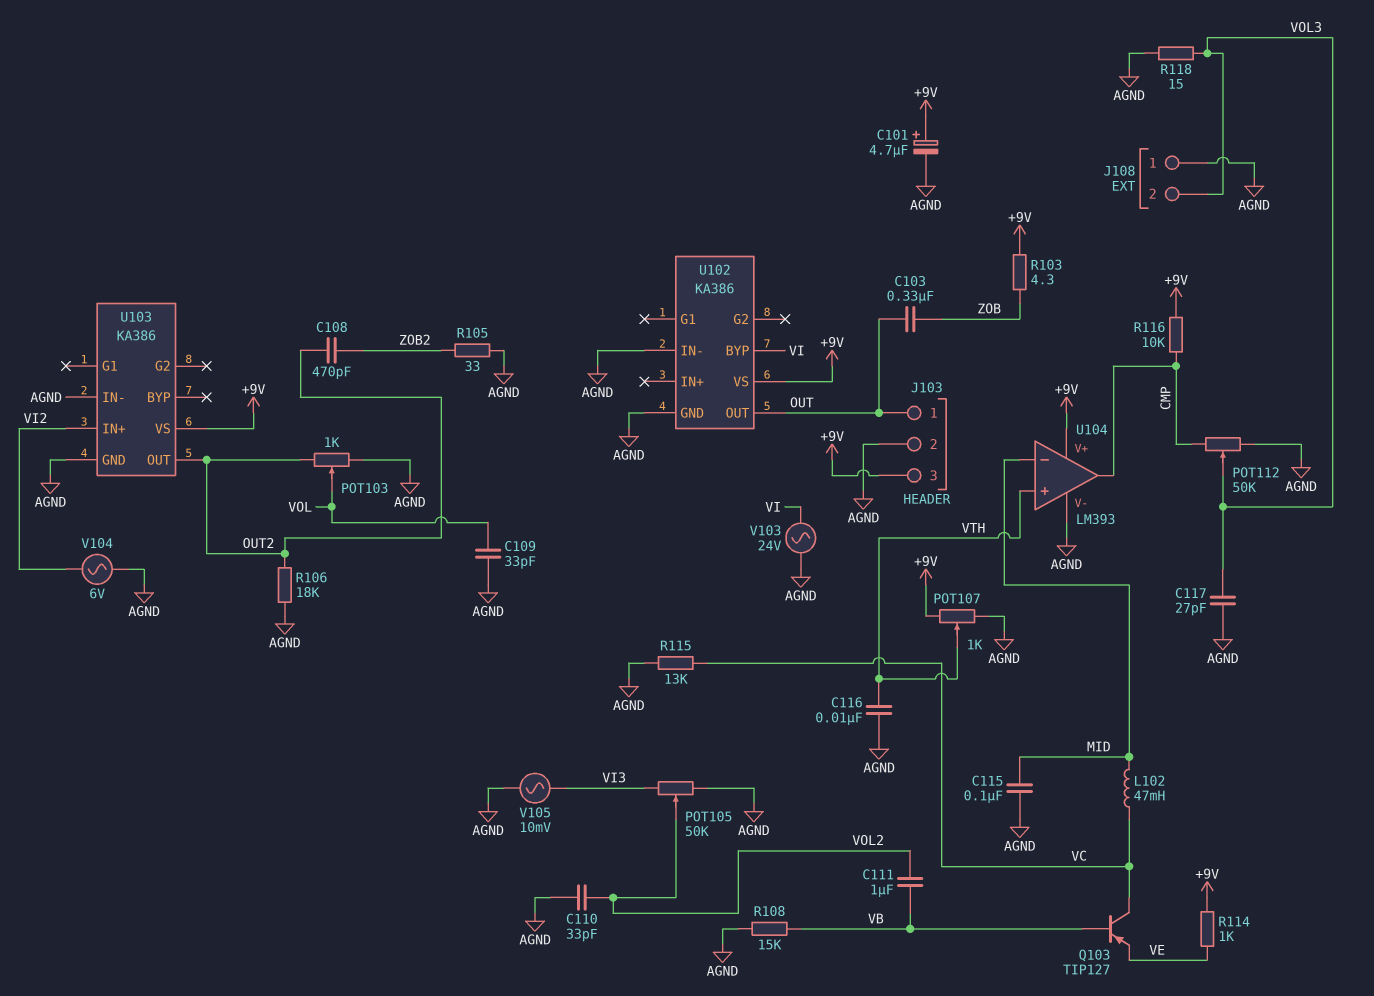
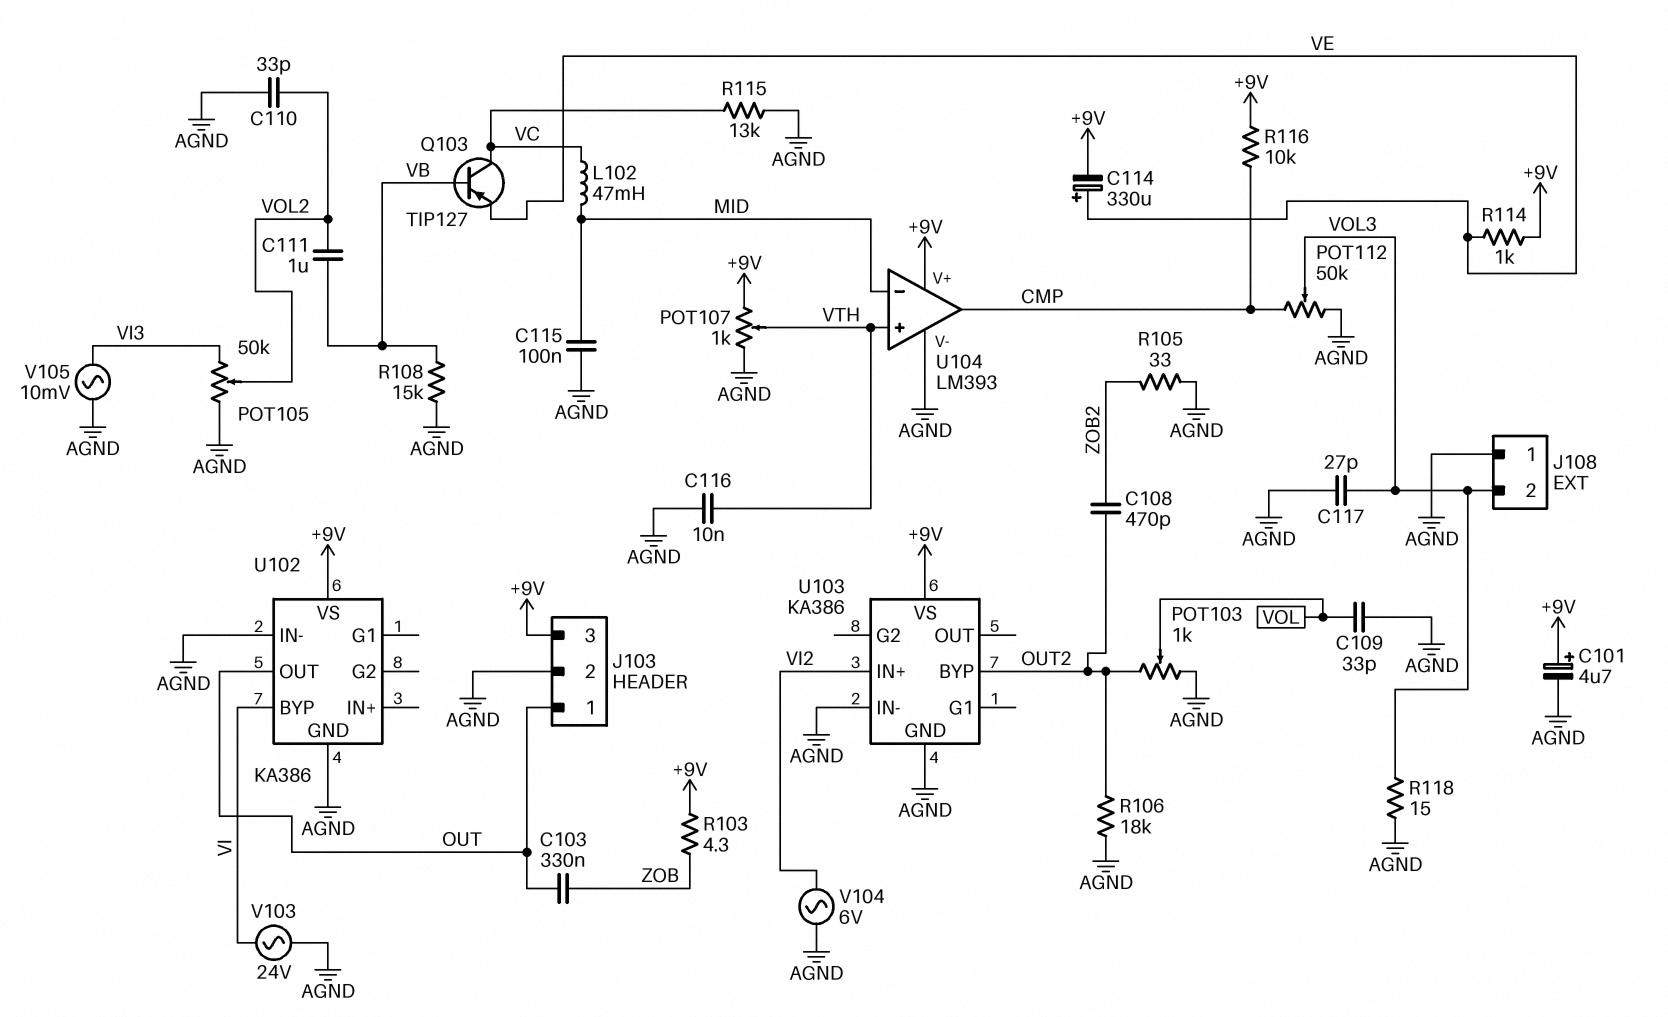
C114: none -> 330uF (plus VE, minus +9V)
U103 pin BYP: none -> OUT2
U103 pin OUT: OUT2 -> none

